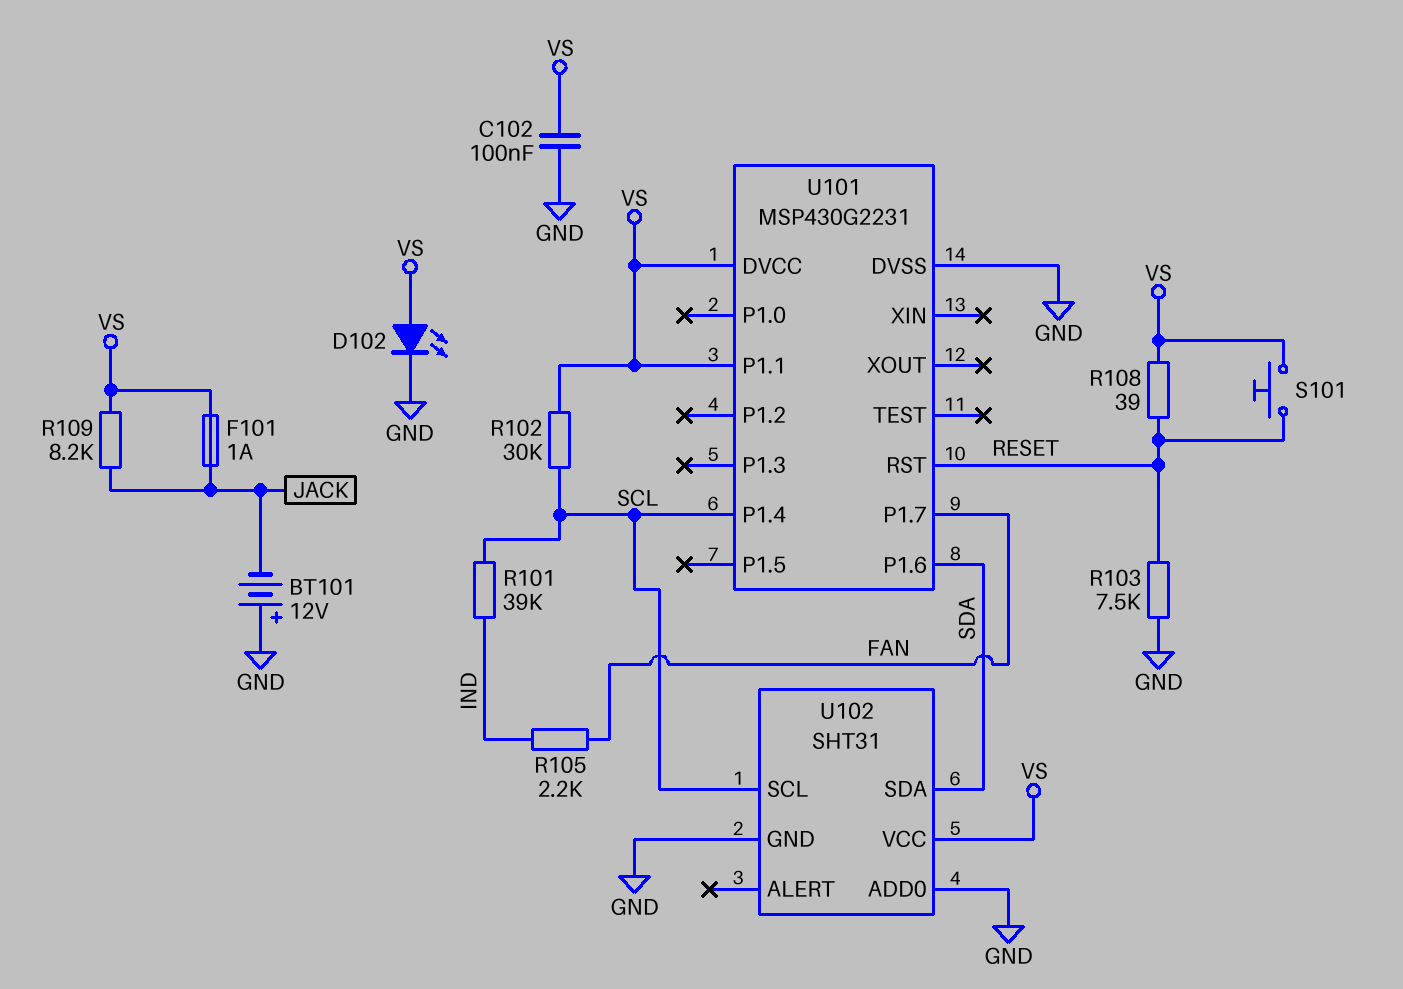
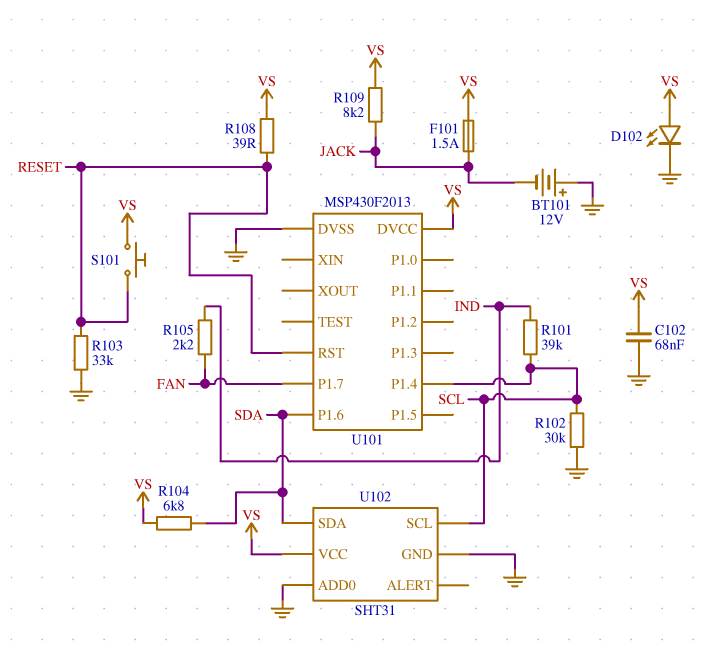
C102: 100nF (GND, VS) -> 68nF (GND, VS)
F101: 1A (JACK, VS) -> 1.5A (JACK, VS)
R102: 30k (SCL, VS) -> 30k (GND, SCL)
R103: 7.5k (GND, RESET) -> 33k (GND, RESET)
R104: none -> 6.8k (SDA, VS)
U101: MSP430G2231 -> MSP430F2013
U101 pin P1.1: VS -> none

